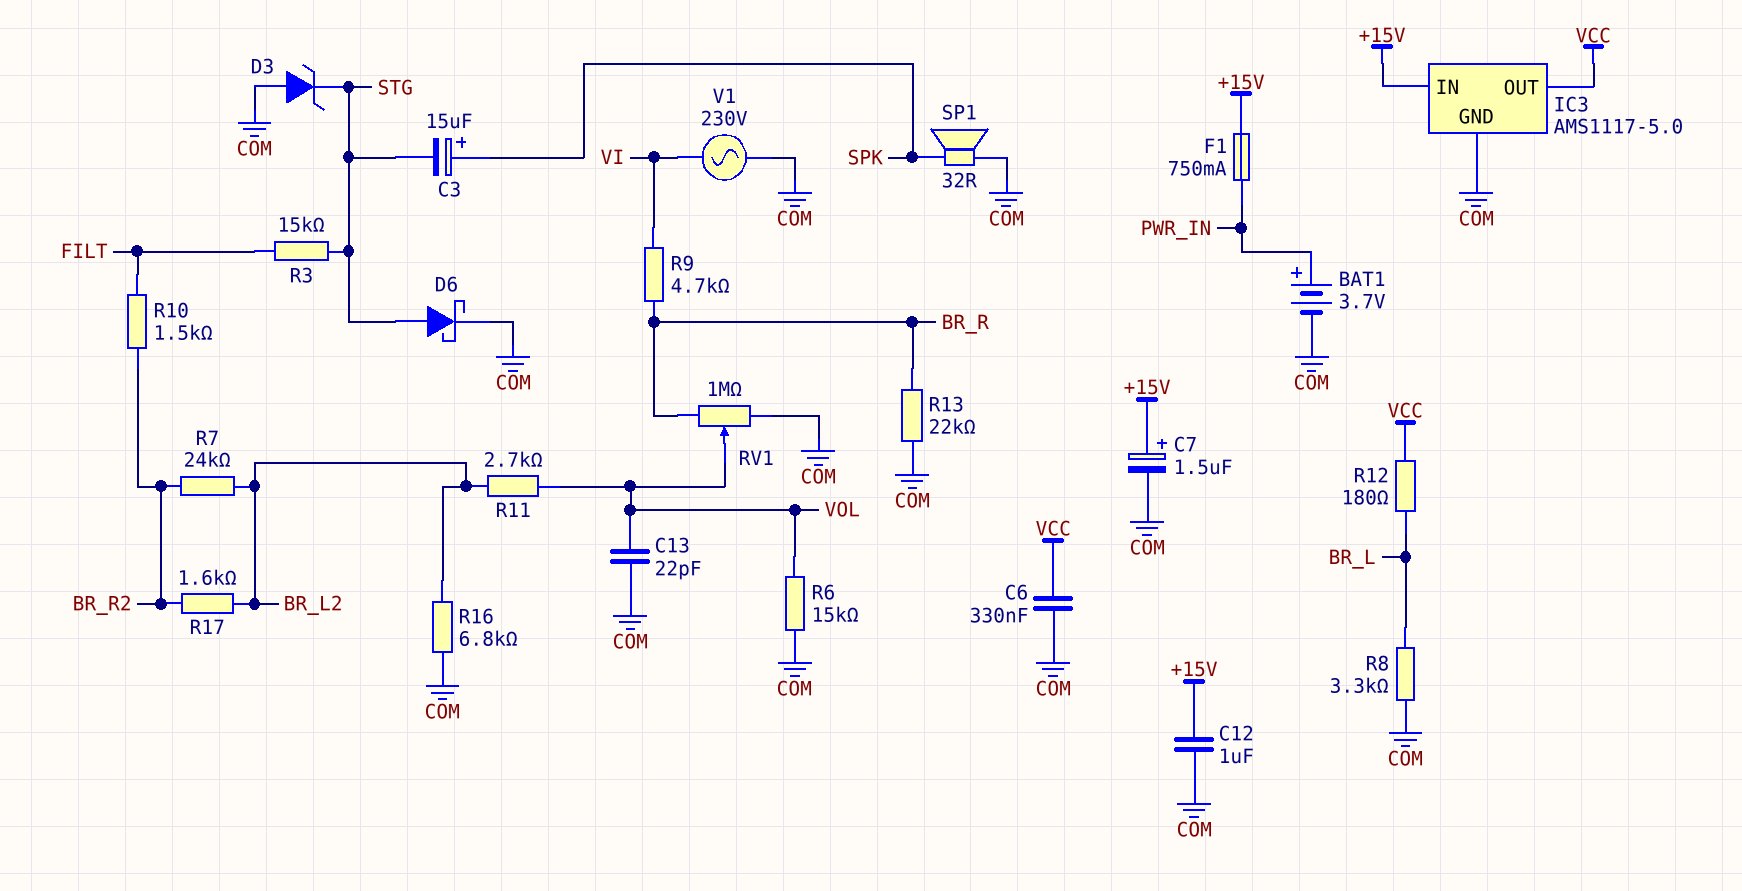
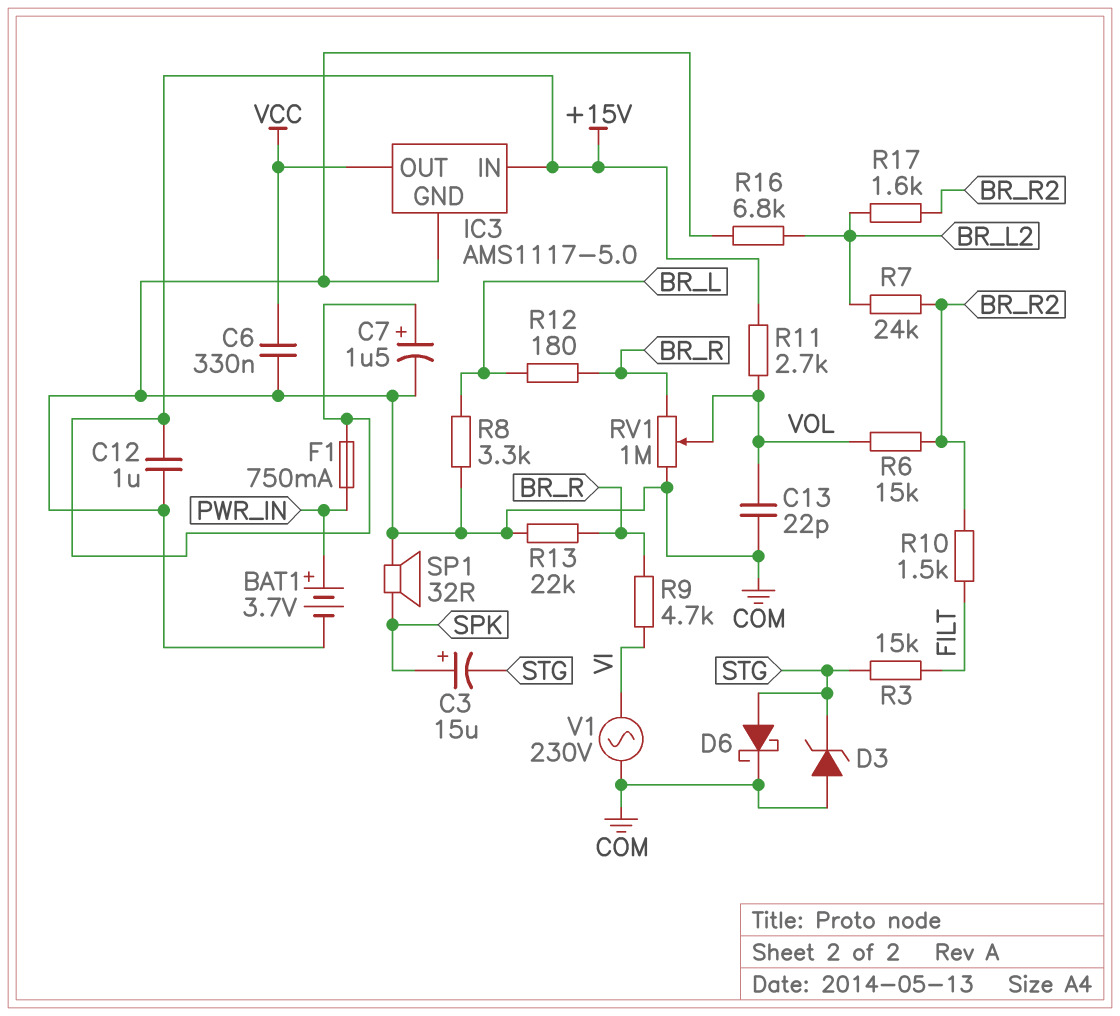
R6: 15k (COM, VOL) -> 15k (BR_R2, VOL)
R11: 2.7k (BR_L2, VOL) -> 2.7k (+15V, VOL)
R12: 180 (BR_L, VCC) -> 180 (BR_L, BR_R)

